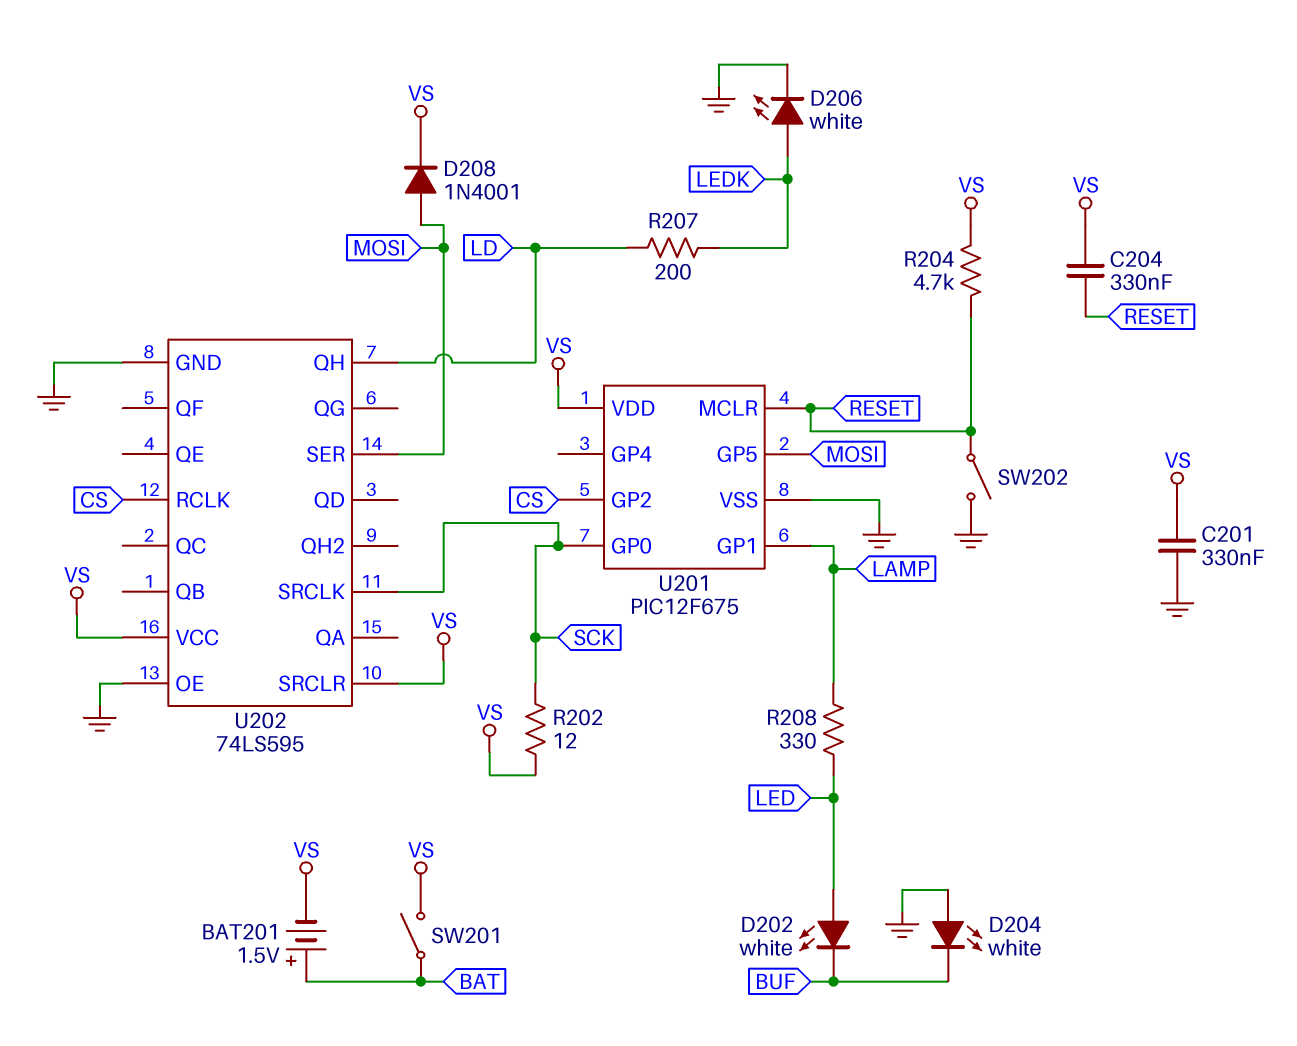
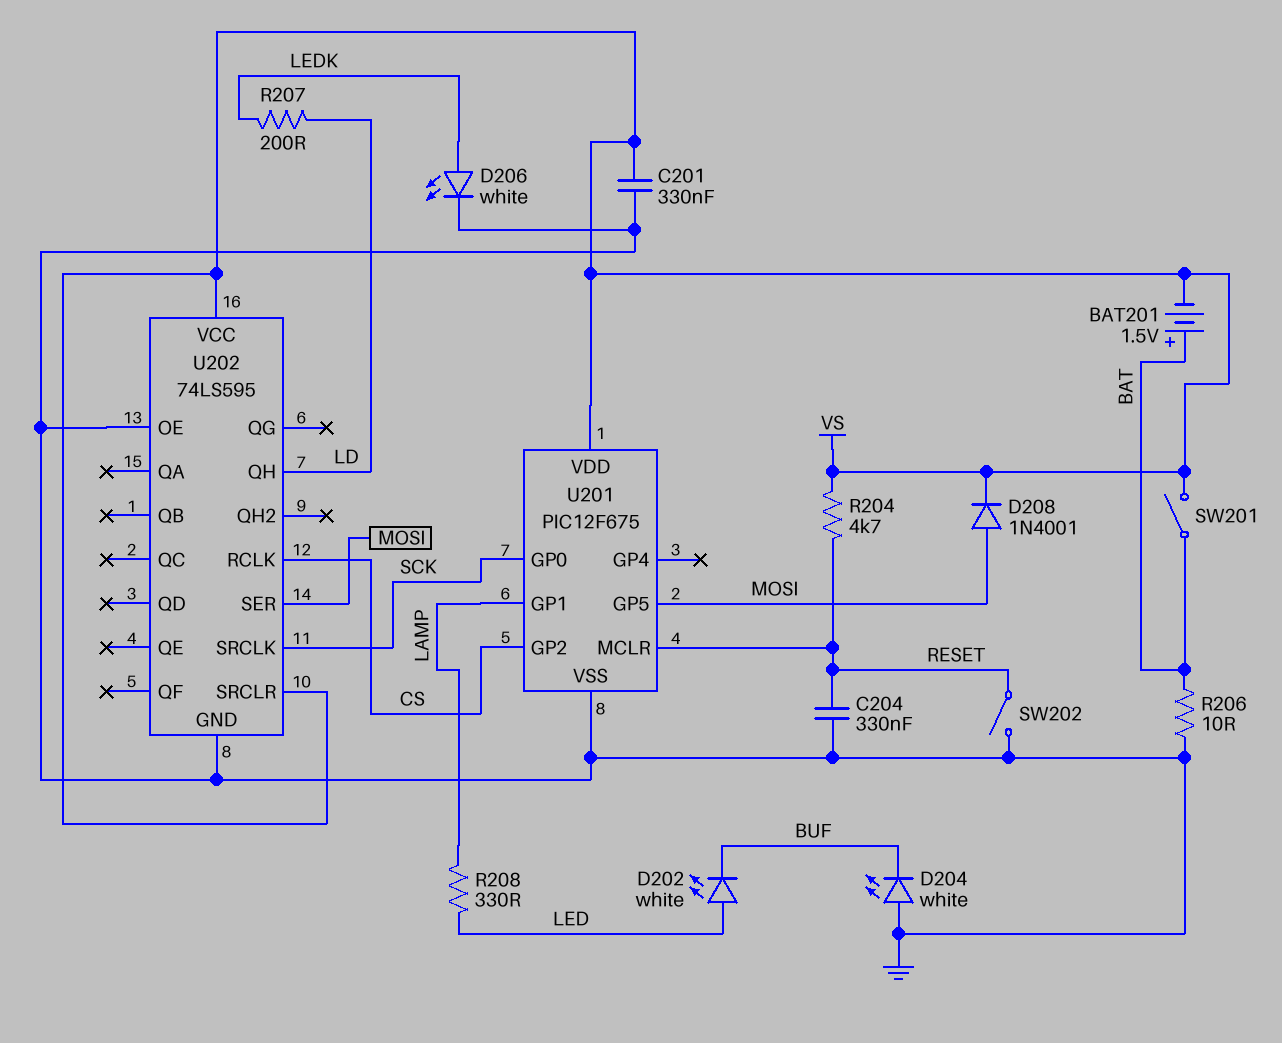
C204: 330nF (RESET, VS) -> 330nF (GND, RESET)
R202: 12 (SCK, VS) -> none
R206: none -> 10 (BAT, GND)

